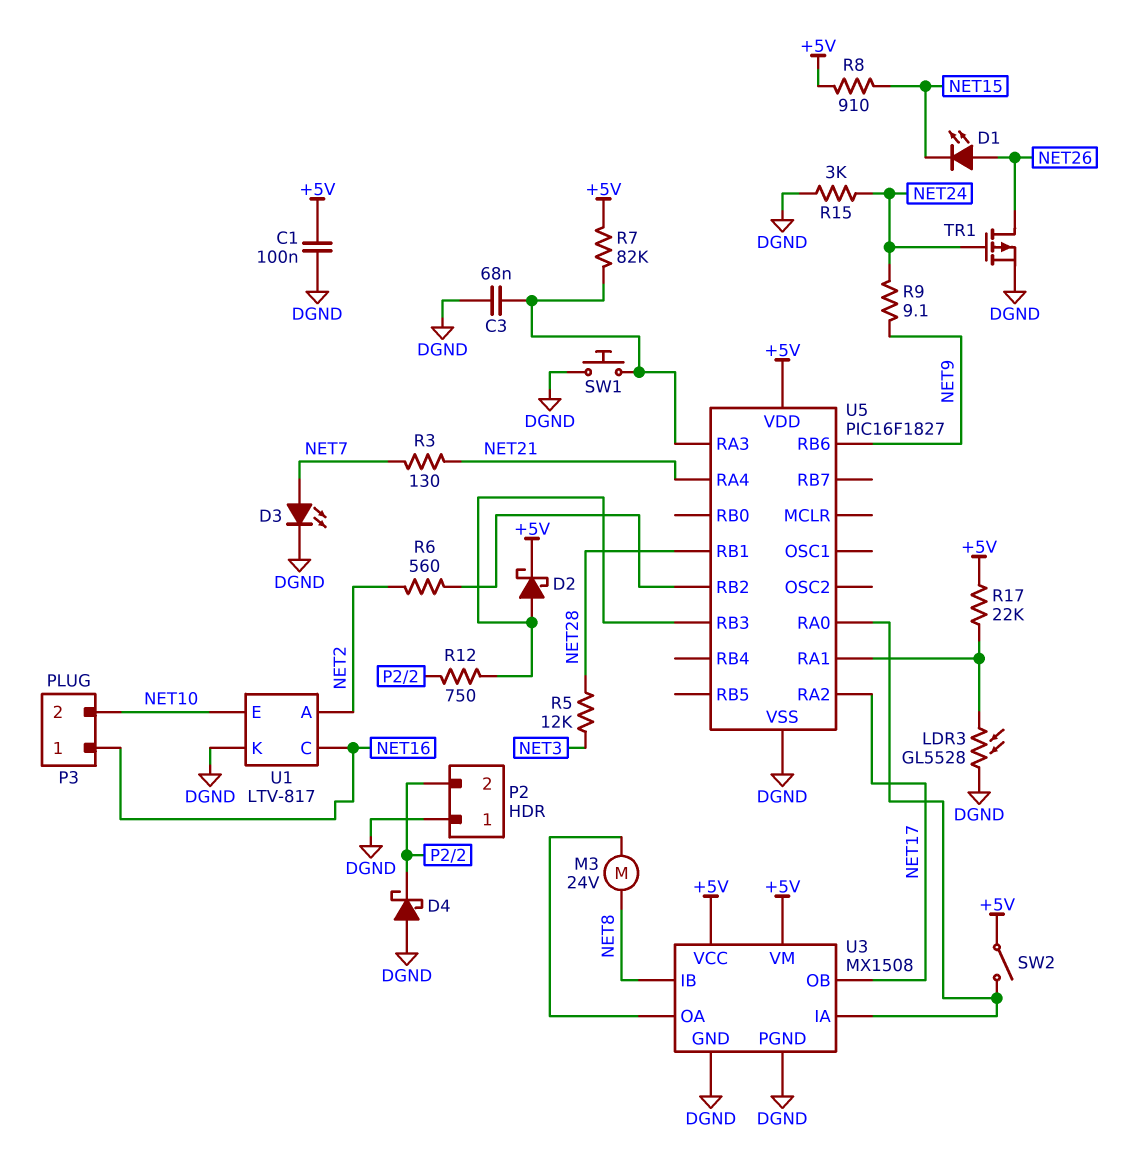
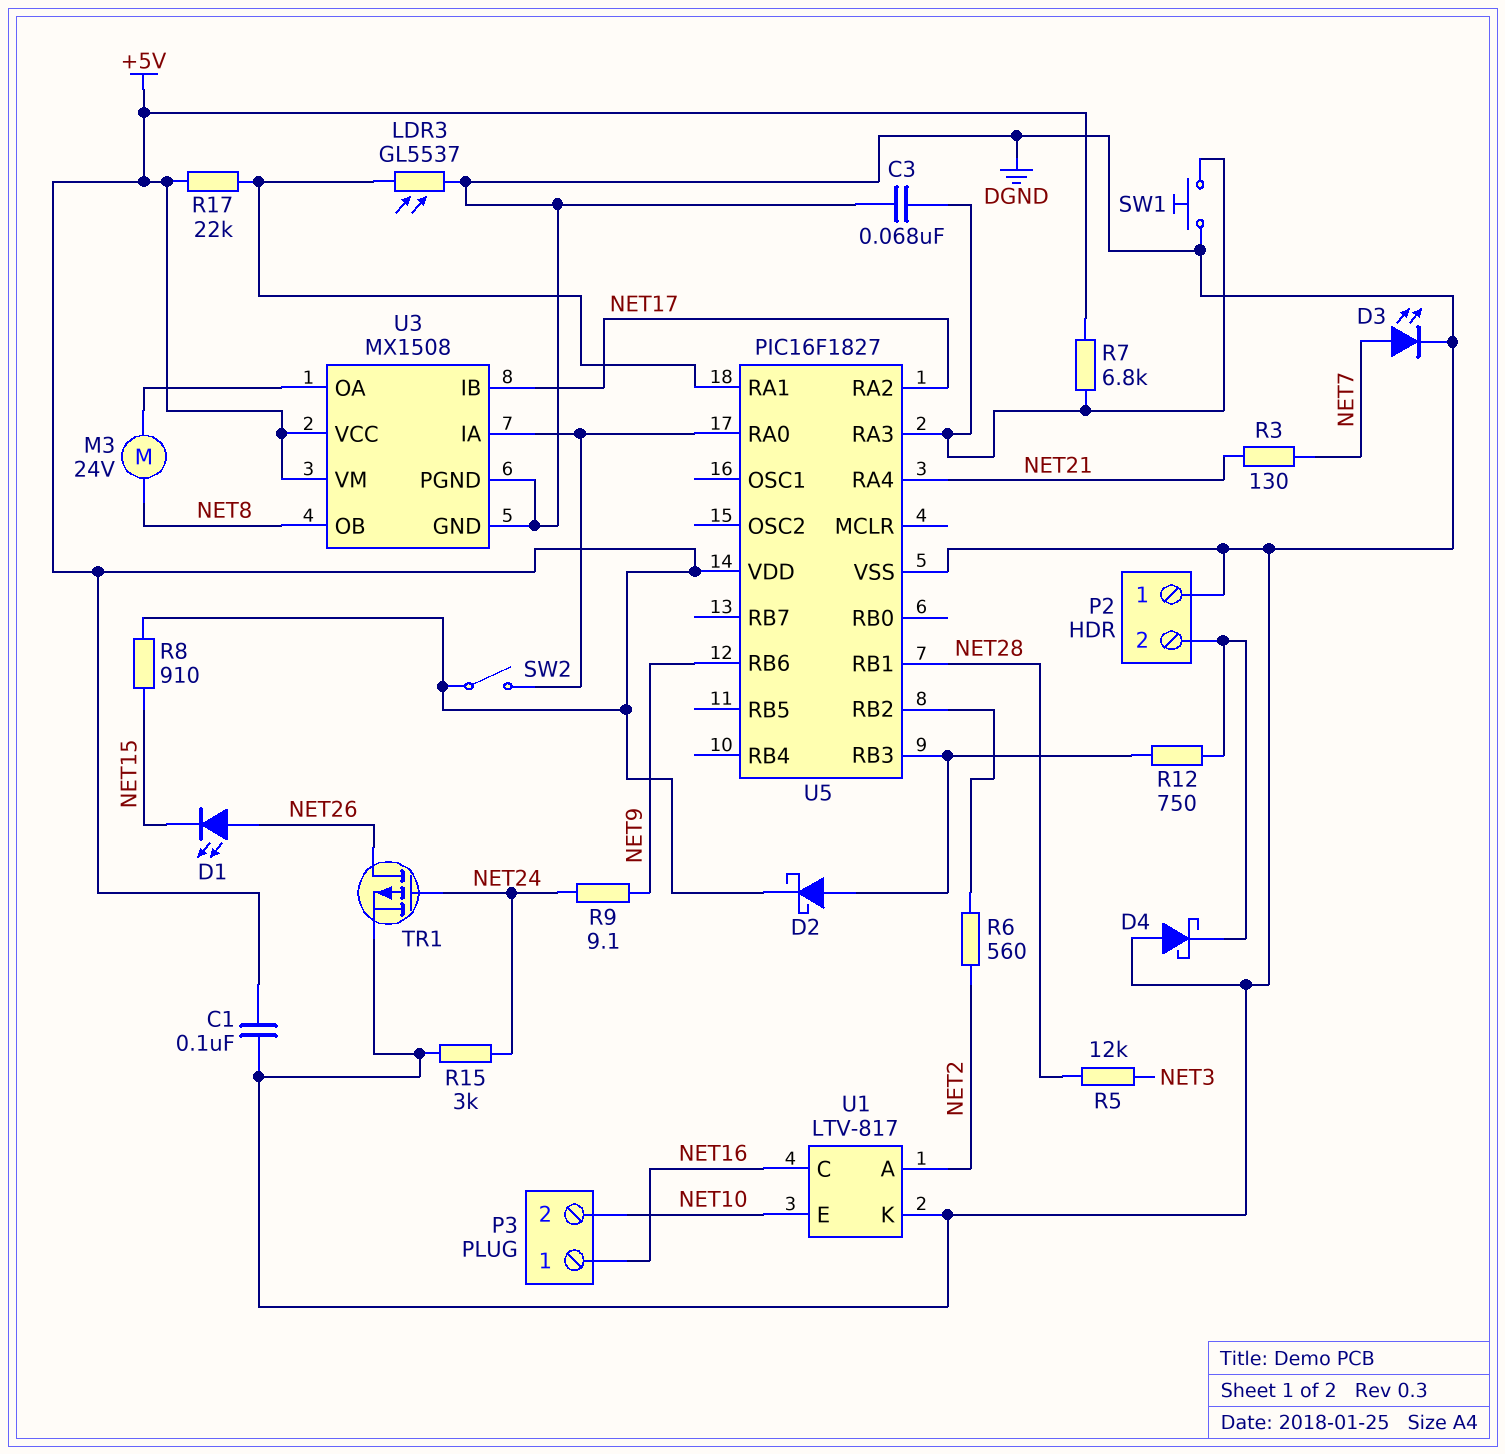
LDR3: GL5528 (DGND, U5/RA1) -> GL5537 (DGND, U5/RA1)
R7: 82k (+5V, U5/RA3) -> 6.8k (+5V, U5/RA3)
U3 pin IB: NET8 -> NET17
U3 pin OB: NET17 -> NET8

